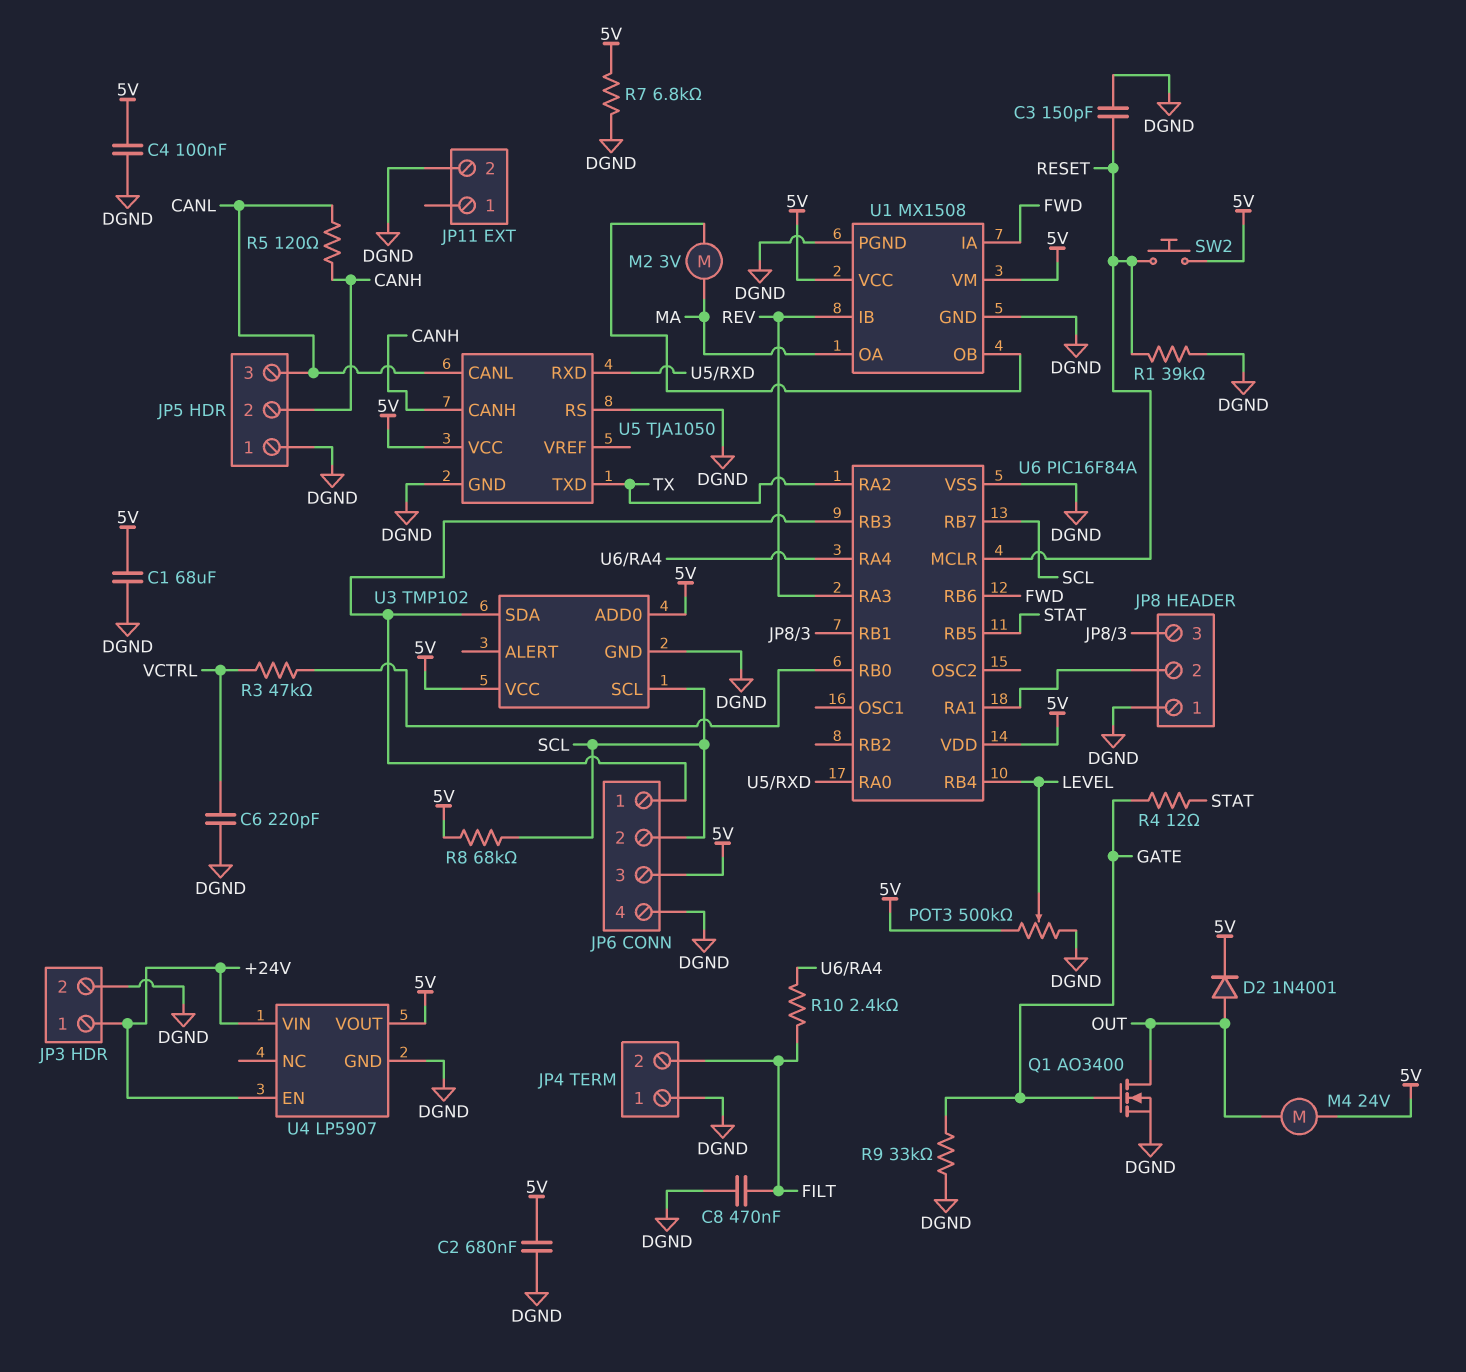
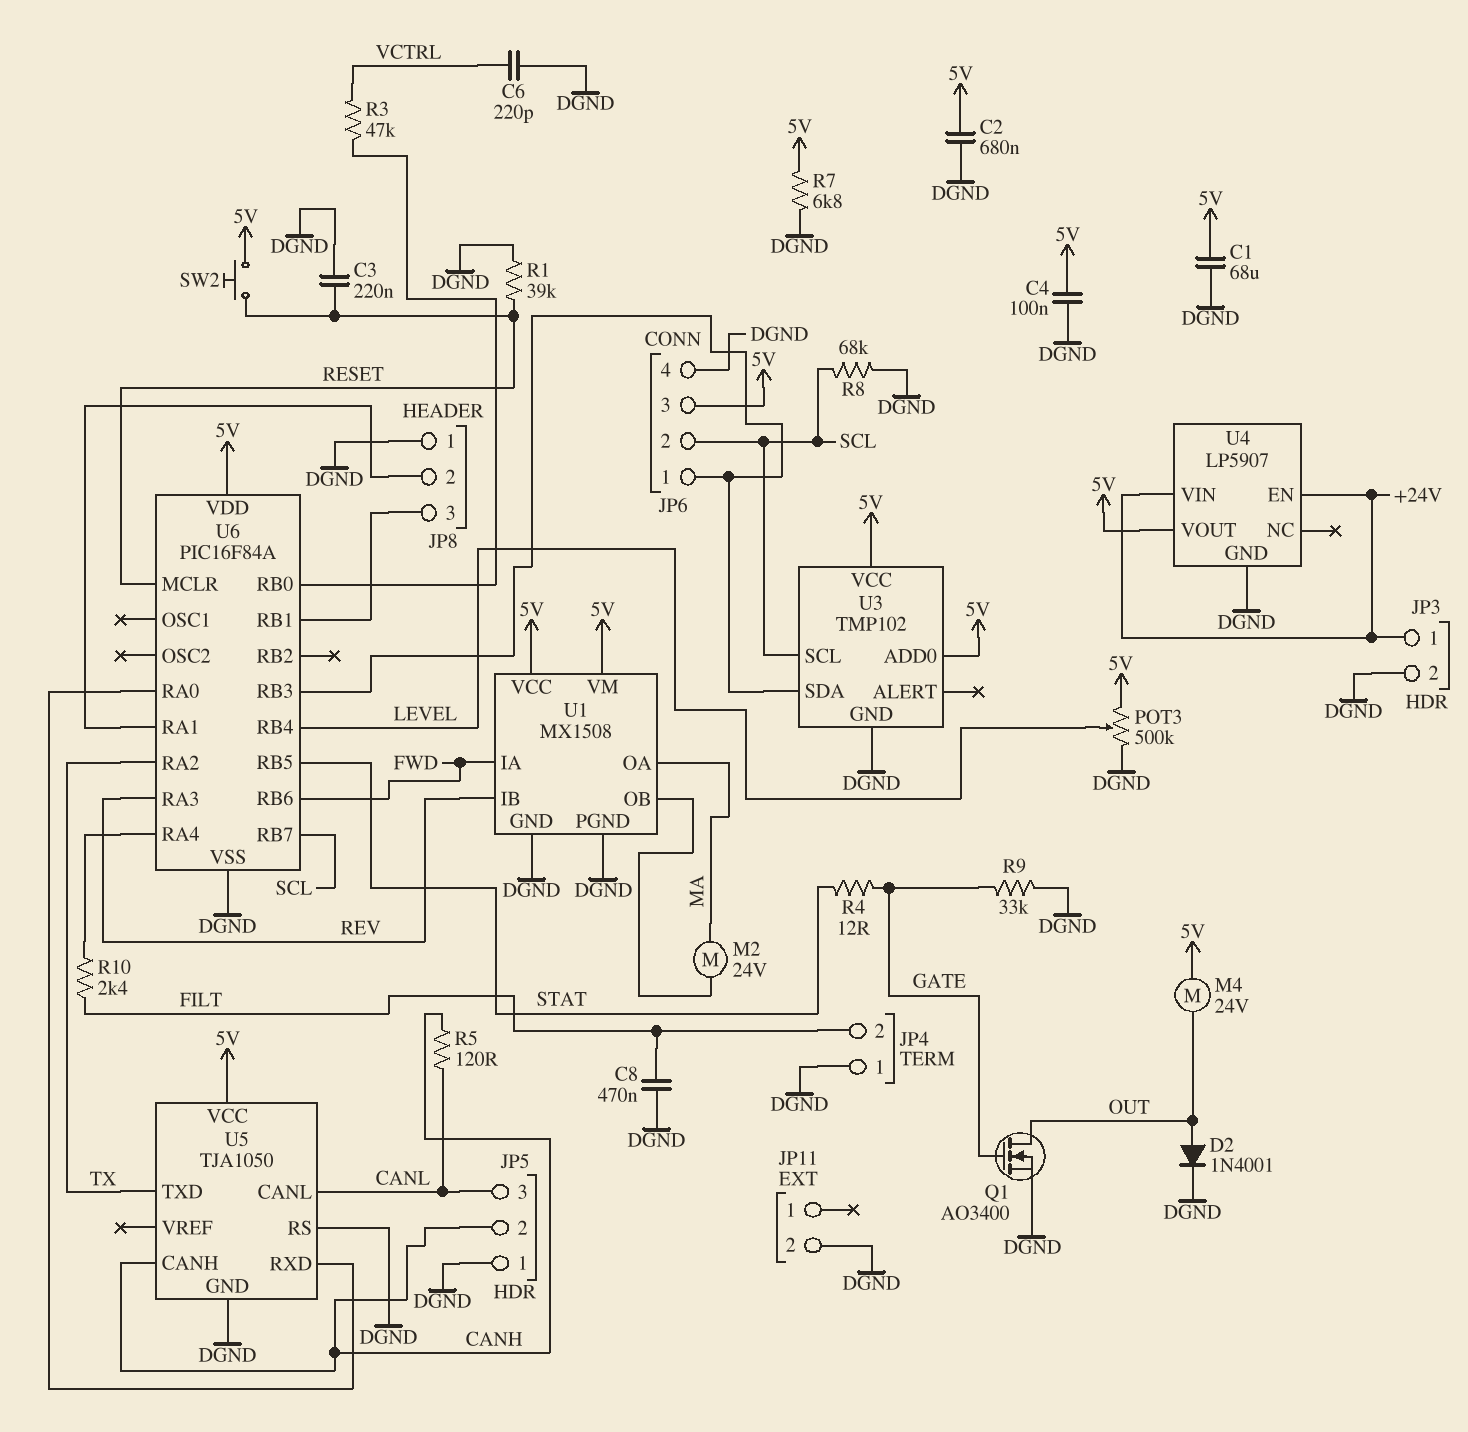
C3: 150pF (DGND, RESET) -> 220nF (DGND, RESET)
D2: diode 1N4001 (A OUT, K 5V) -> diode 1N4001 (A OUT, K DGND)
M2: motor 3V (MA, U1/OB) -> motor 24V (MA, U1/OB)
R8: 68k (5V, SCL) -> 68k (DGND, SCL)

